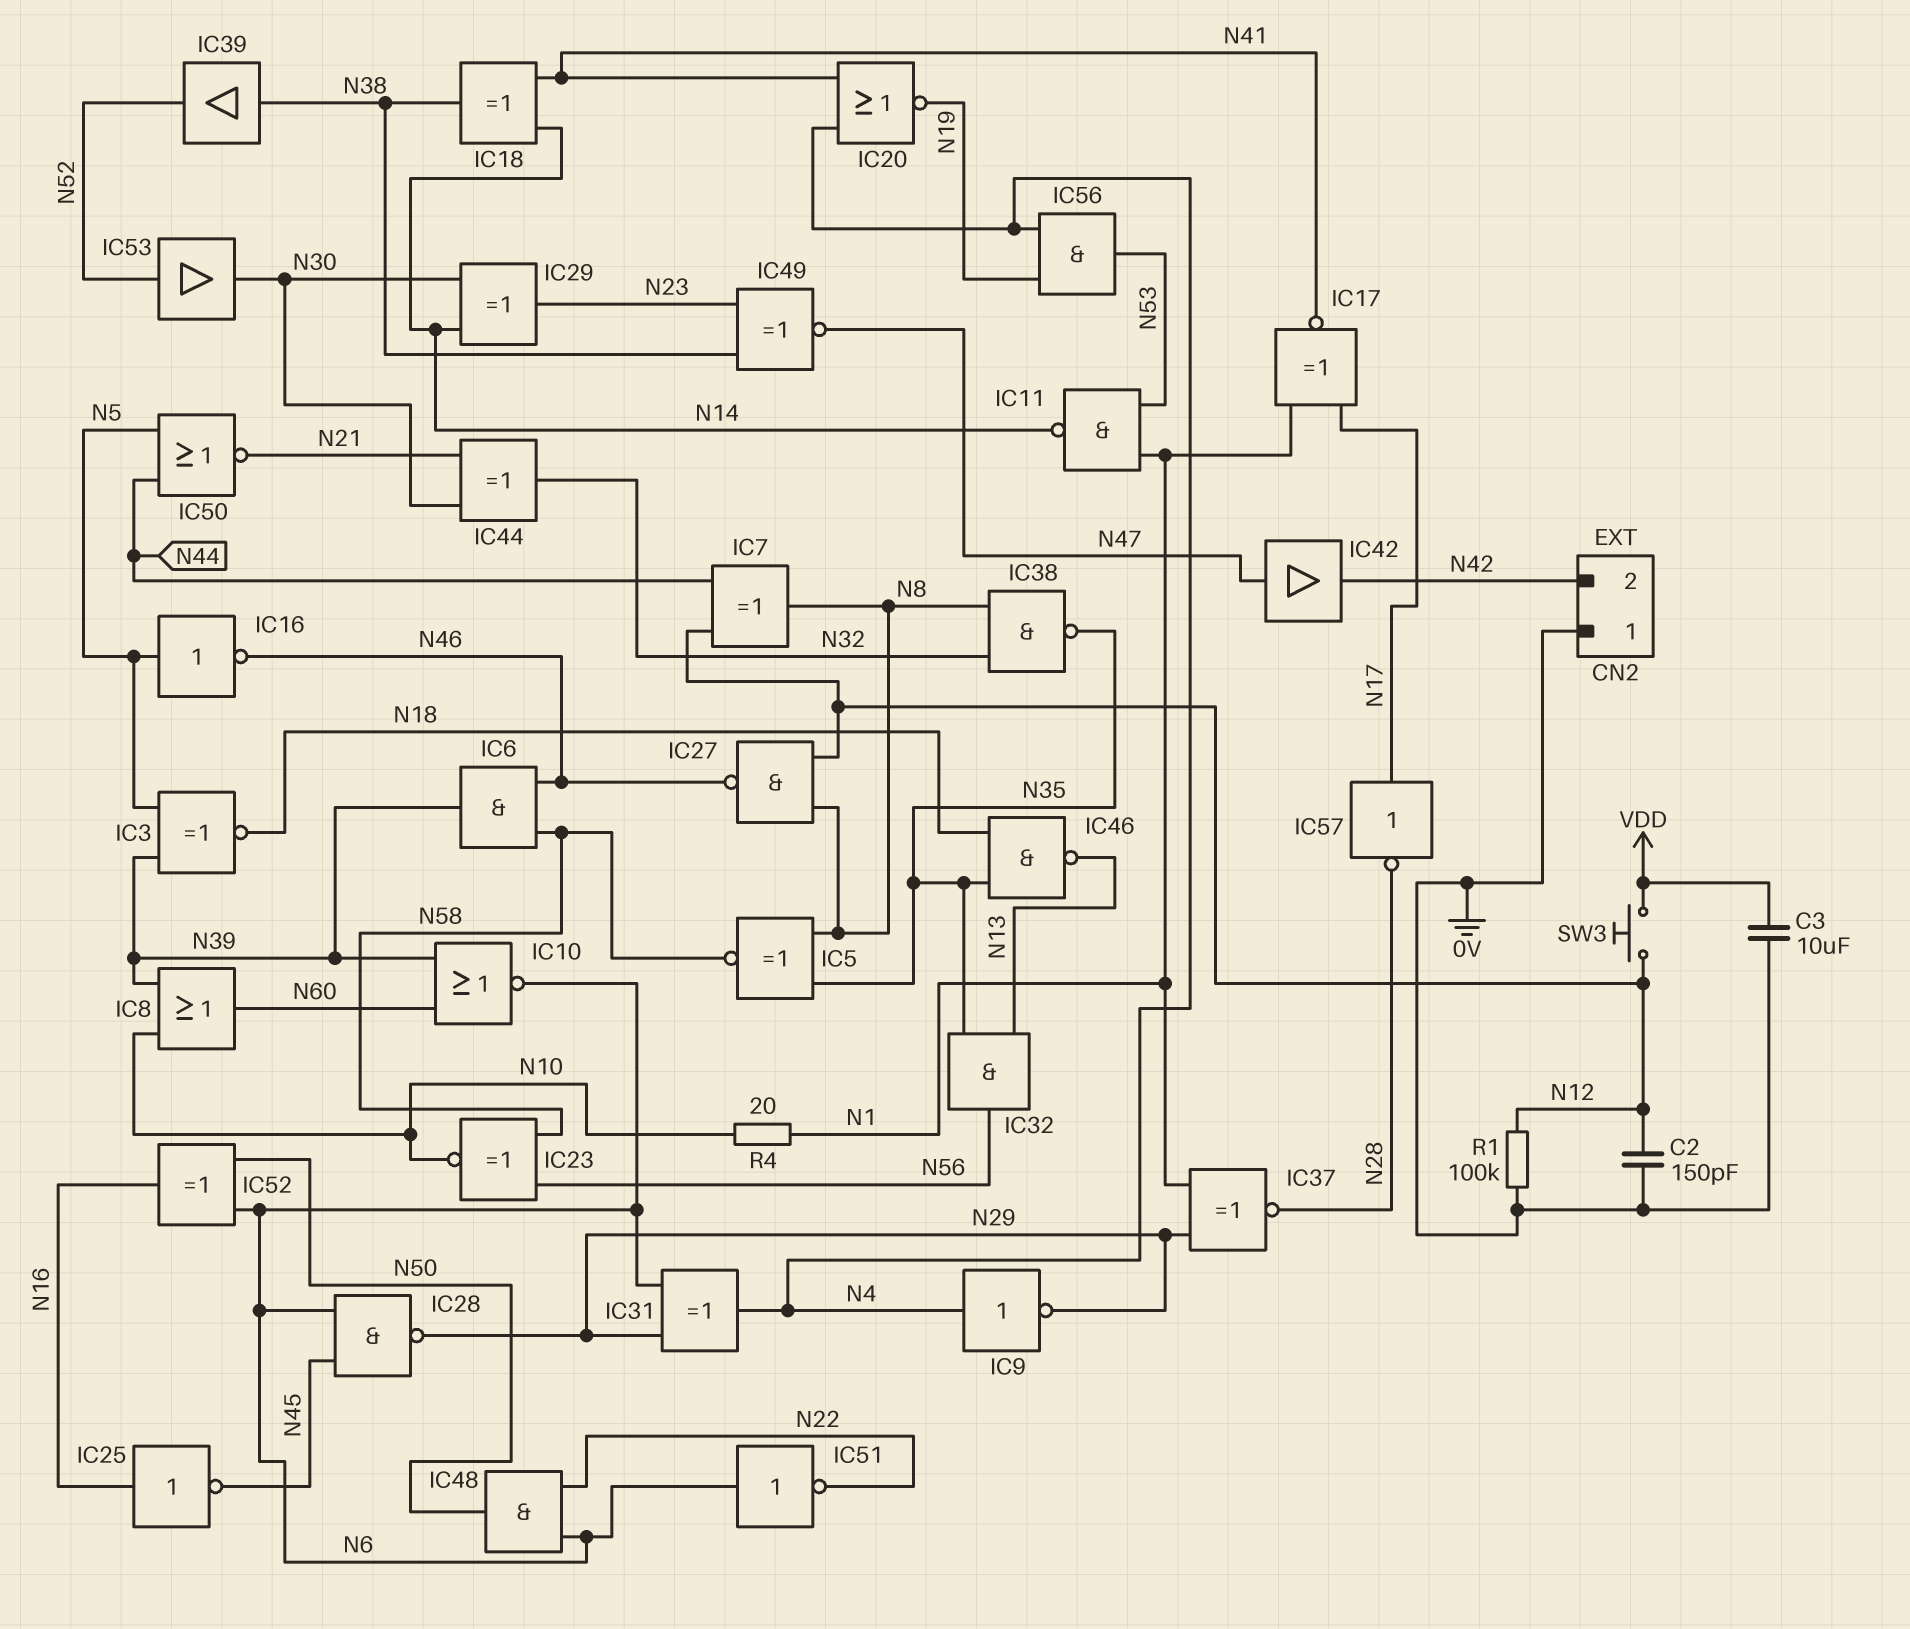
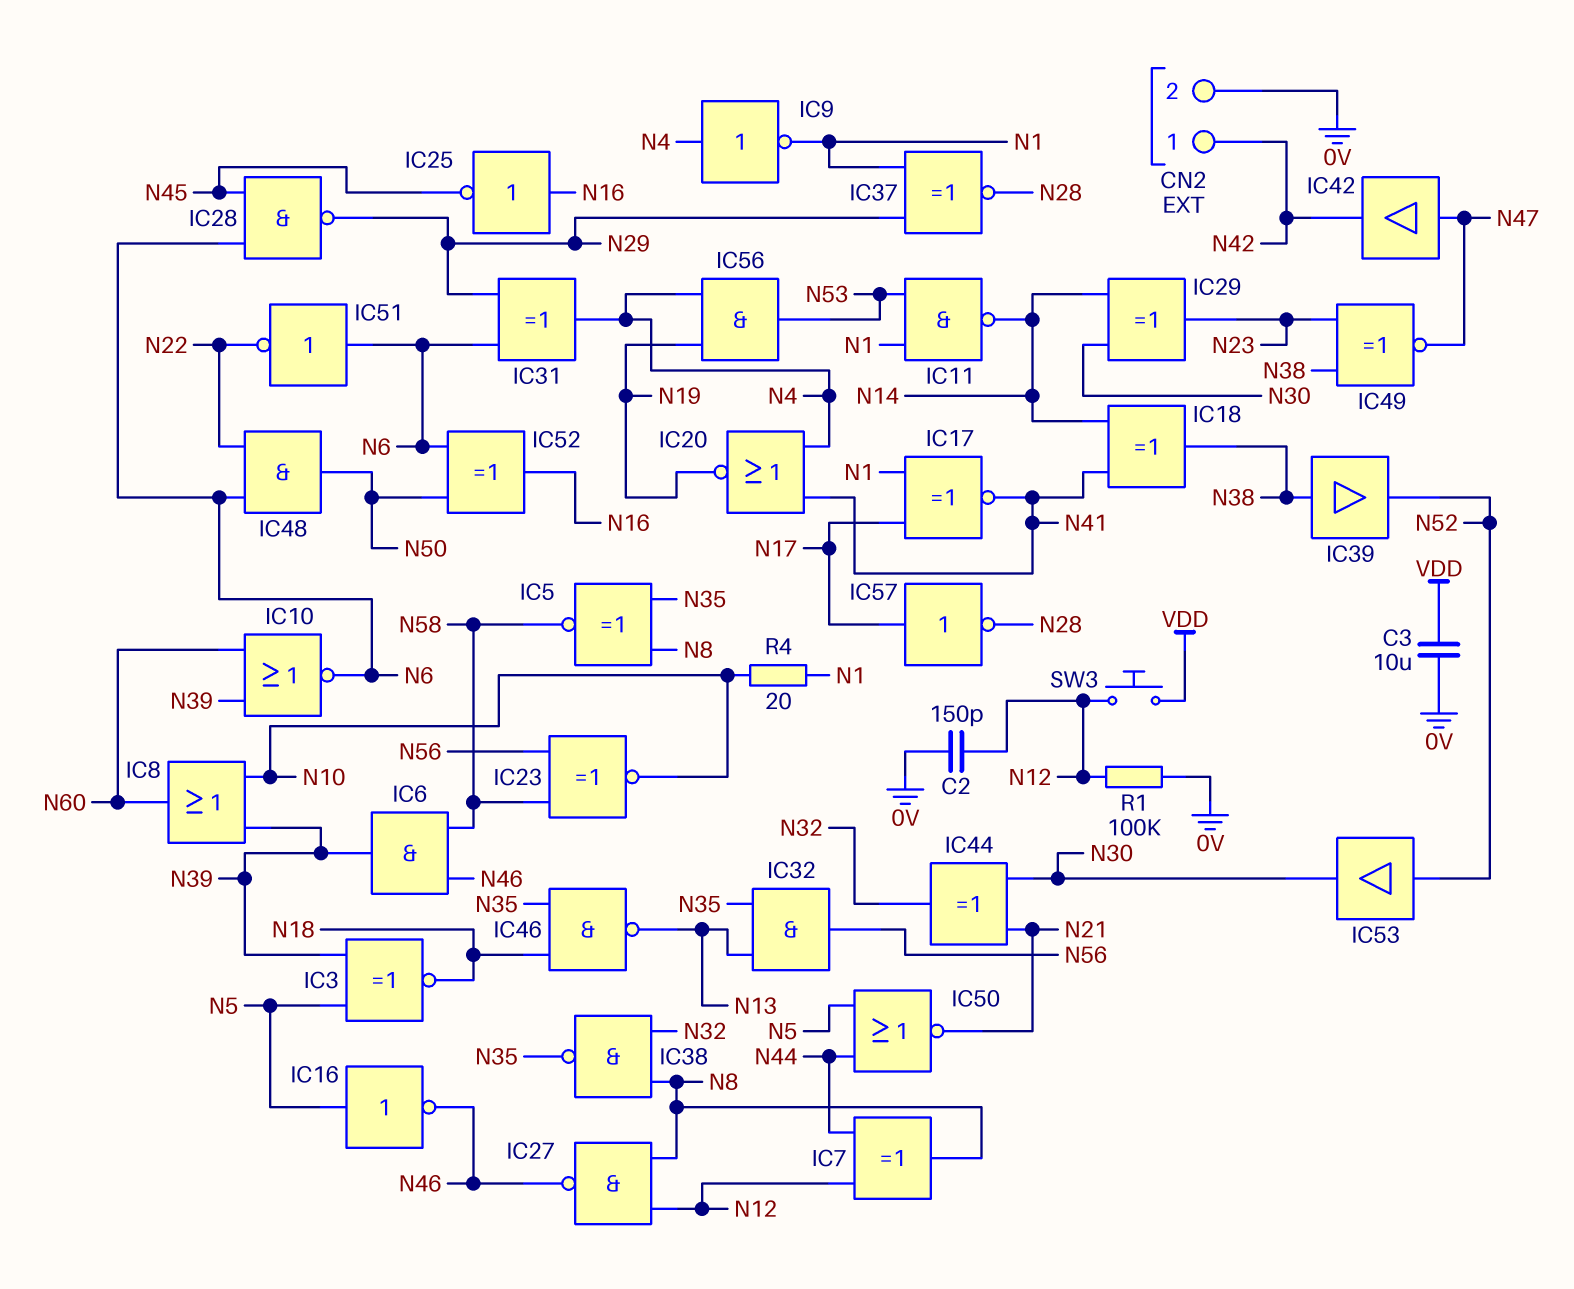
CN2 pin 1: 0V -> N42
CN2 pin 2: N42 -> 0V
IC9: NOT (in N4, out N29) -> NOT (in N4, out N1)

